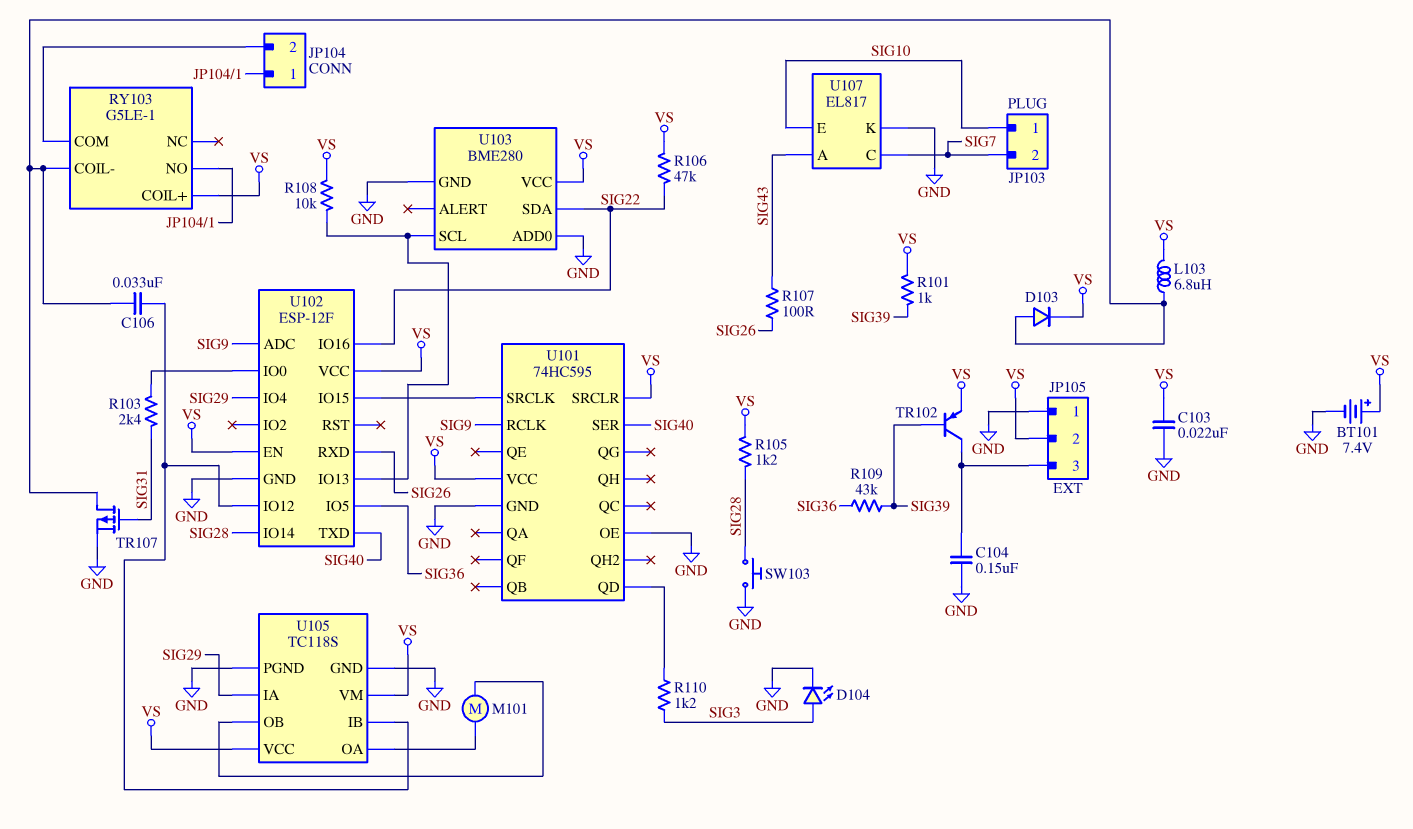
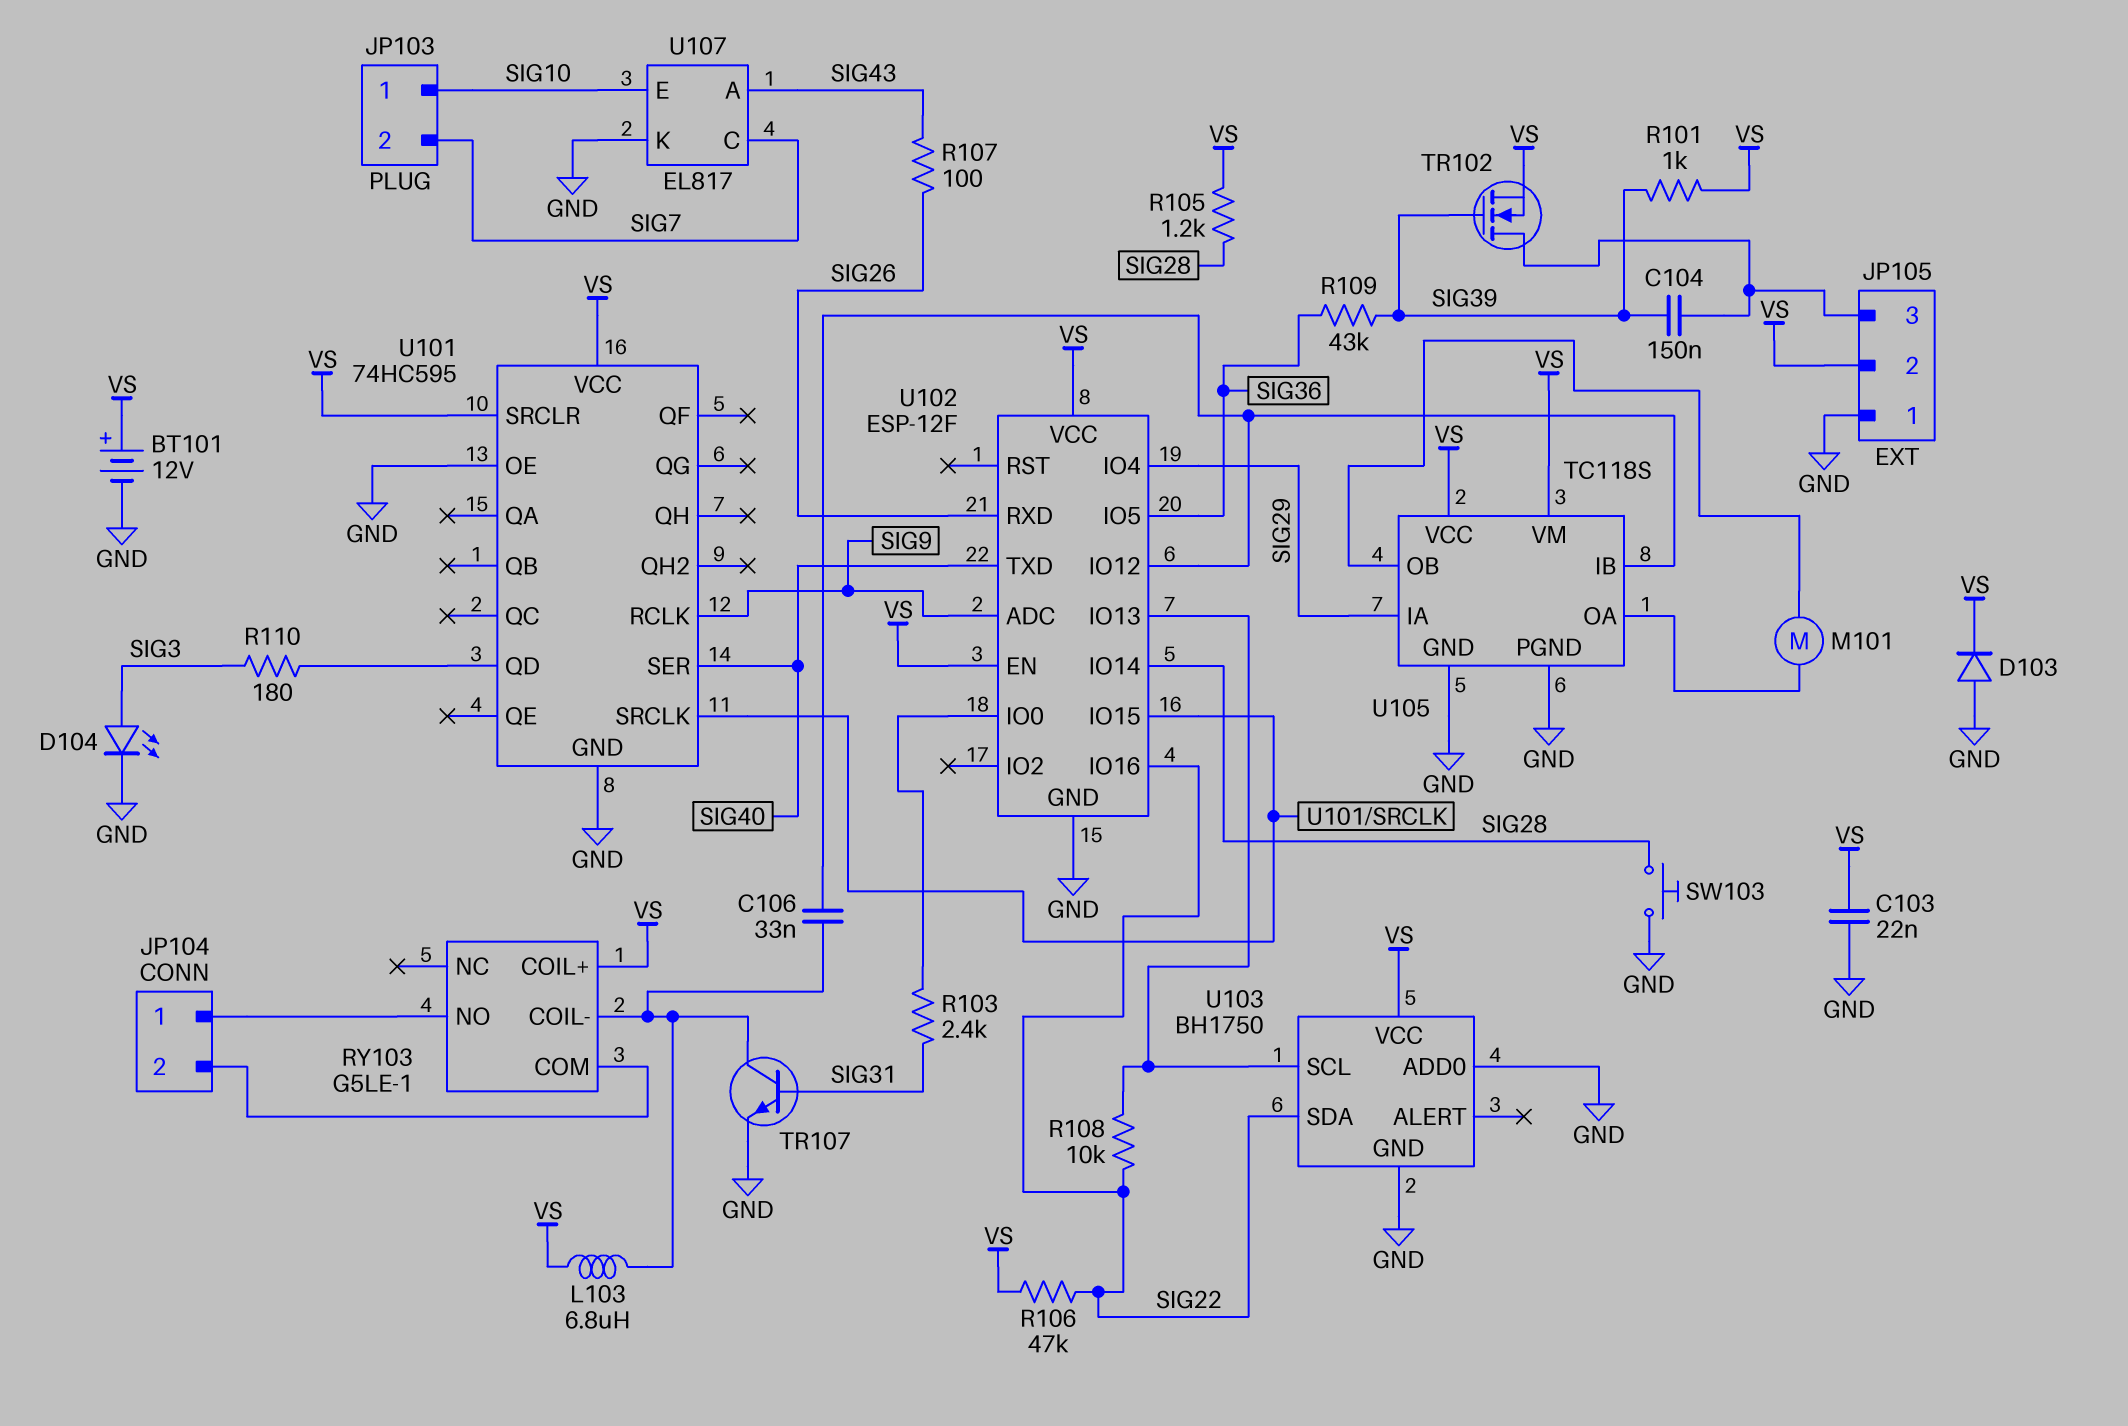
BT101: 7.4V (plus VS, minus GND) -> 12V (plus VS, minus GND)
C104: 150nF (GND, JP105/3) -> 150nF (JP105/3, SIG39)
D103: diode (A RY103/COIL-, K VS) -> diode (A GND, K VS)
R108: 10k (U102/IO13, VS) -> 10k (SIG22, U102/IO13)
R110: 1.2k (SIG3, U101/QD) -> 180 (SIG3, U101/QD)
TR102: PNP (B SIG39, C JP105/3, E VS) -> NMOS (G SIG39, D JP105/3, S VS)
TR107: PMOS (G SIG31, D RY103/COIL-, S GND) -> NPN (B SIG31, C RY103/COIL-, E GND)
U103: BME280 -> BH1750

